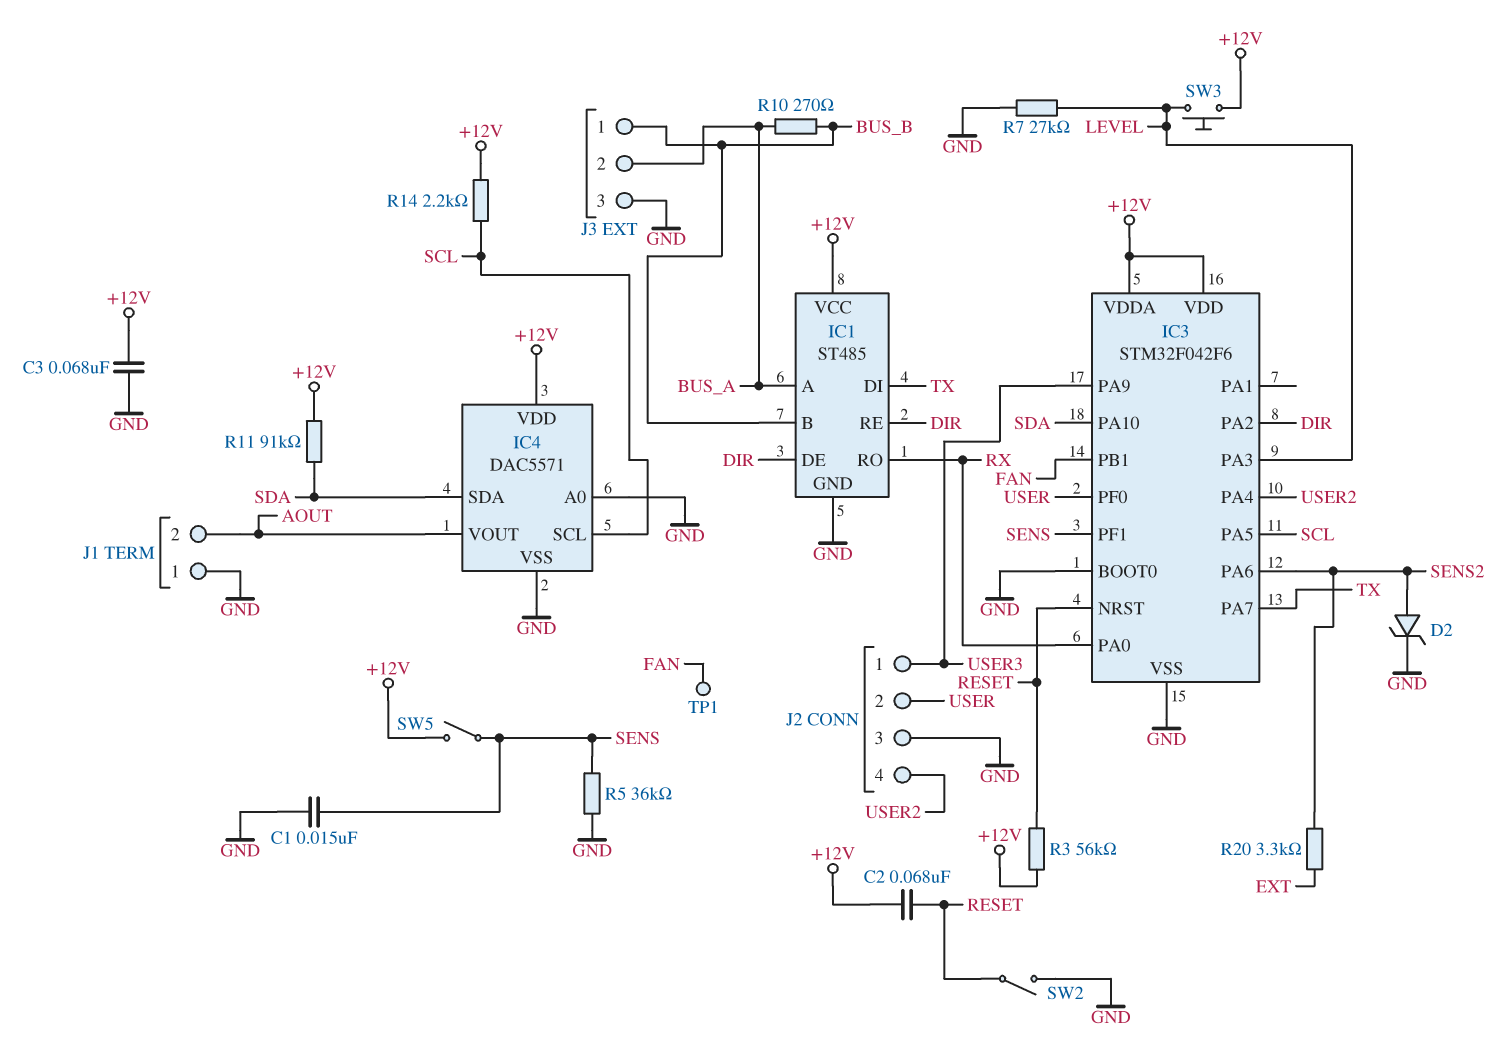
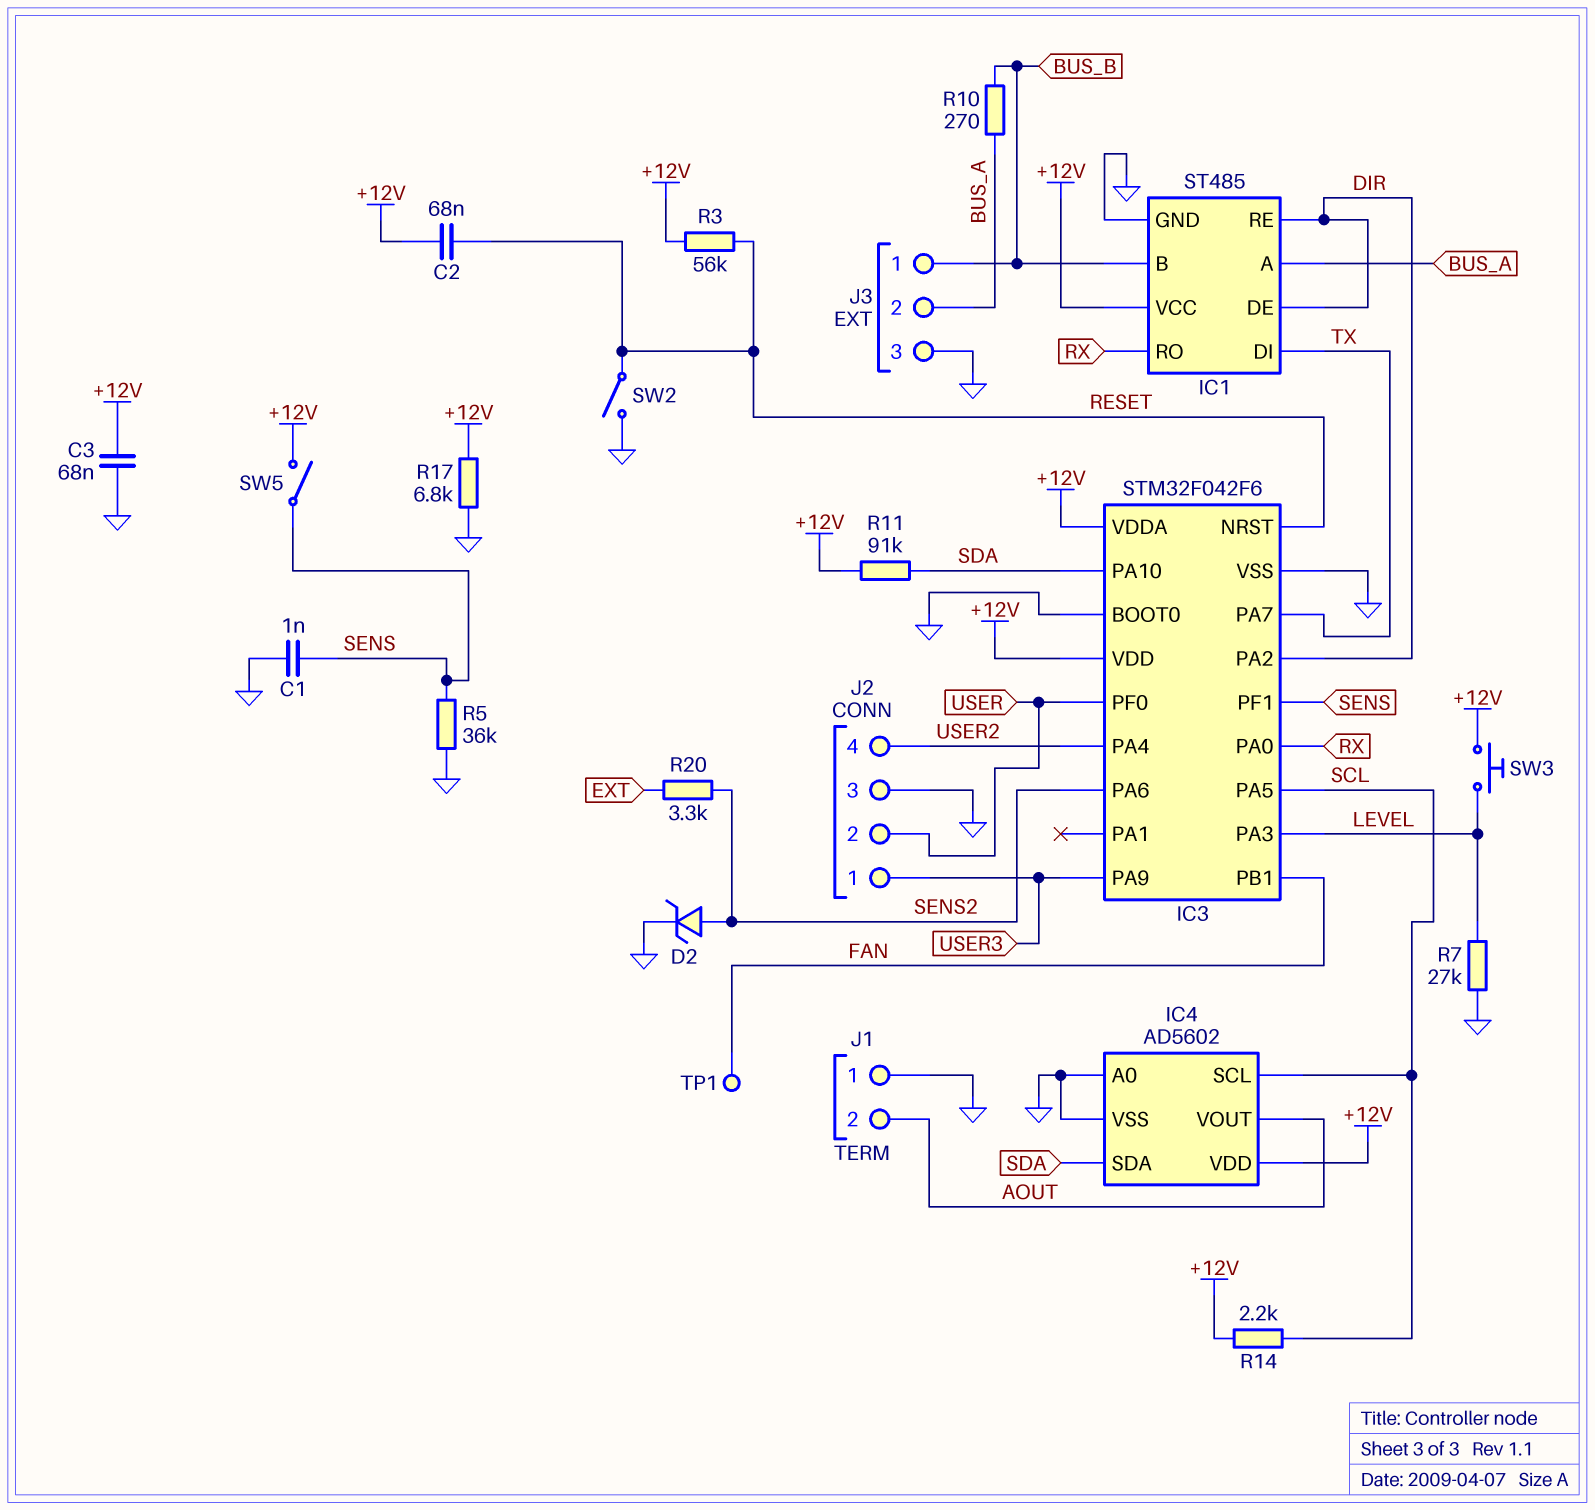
C1: 15nF (GND, SENS) -> 1nF (GND, SENS)
IC4: DAC5571 -> AD5602
R17: none -> 6.8k (+12V, GND)

